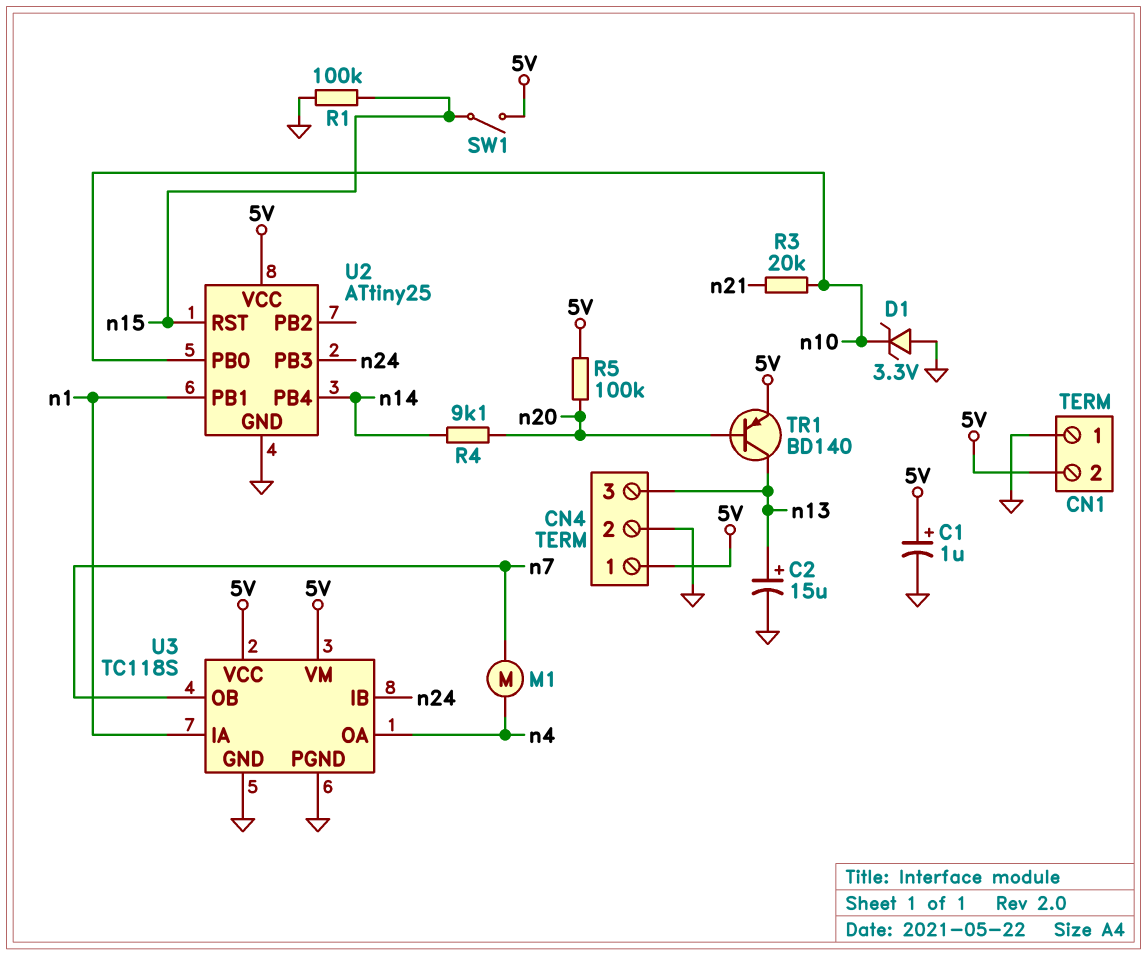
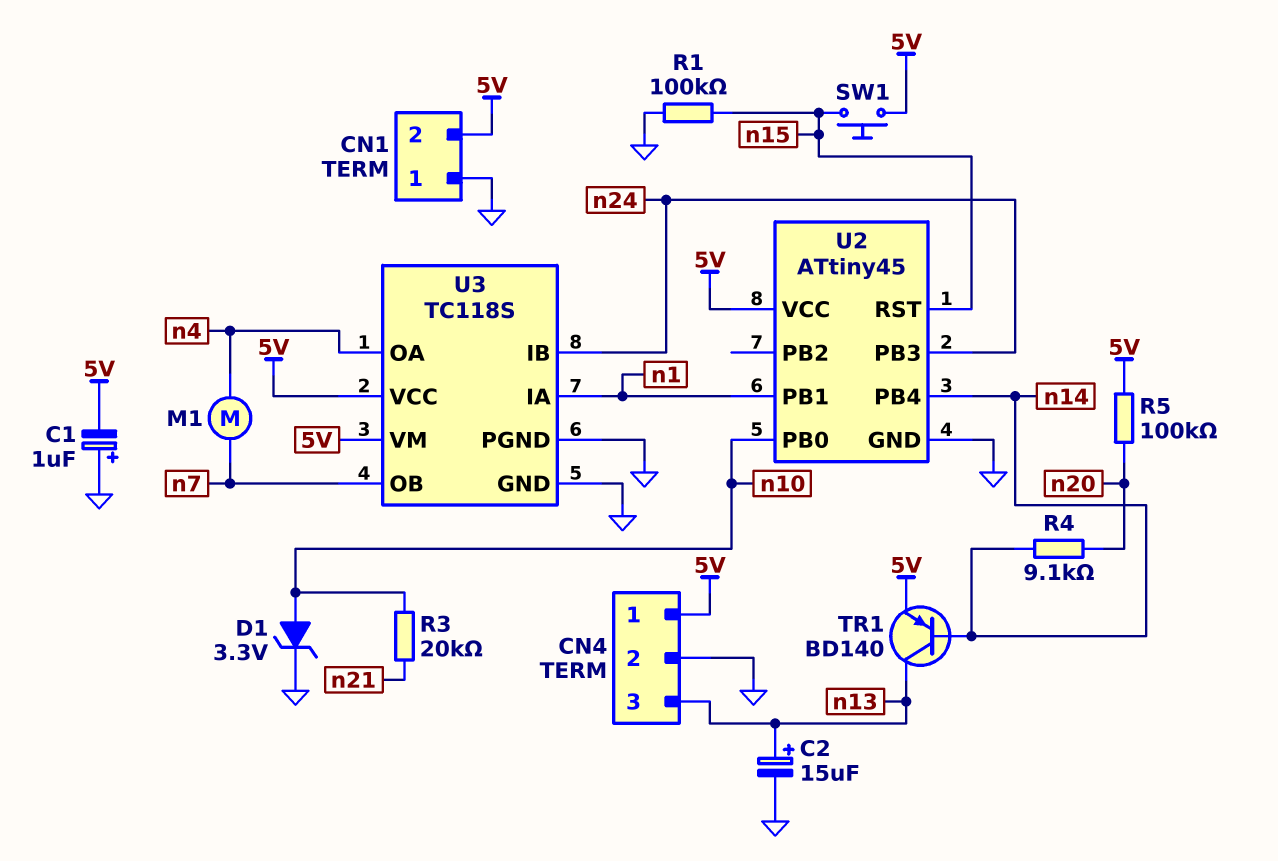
C1: 1uF (plus 5V, minus GND) -> 1uF (plus GND, minus 5V)
D1: zener 3.3V (A GND, K n10) -> zener 3.3V (A n10, K GND)
SW1: switch (5V, n15) -> button (5V, n15)
TR1: PNP BD140 (B n20, C n13, E 5V) -> PNP BD140 (B n14, C n13, E 5V)
U2: ATtiny25 -> ATtiny45

